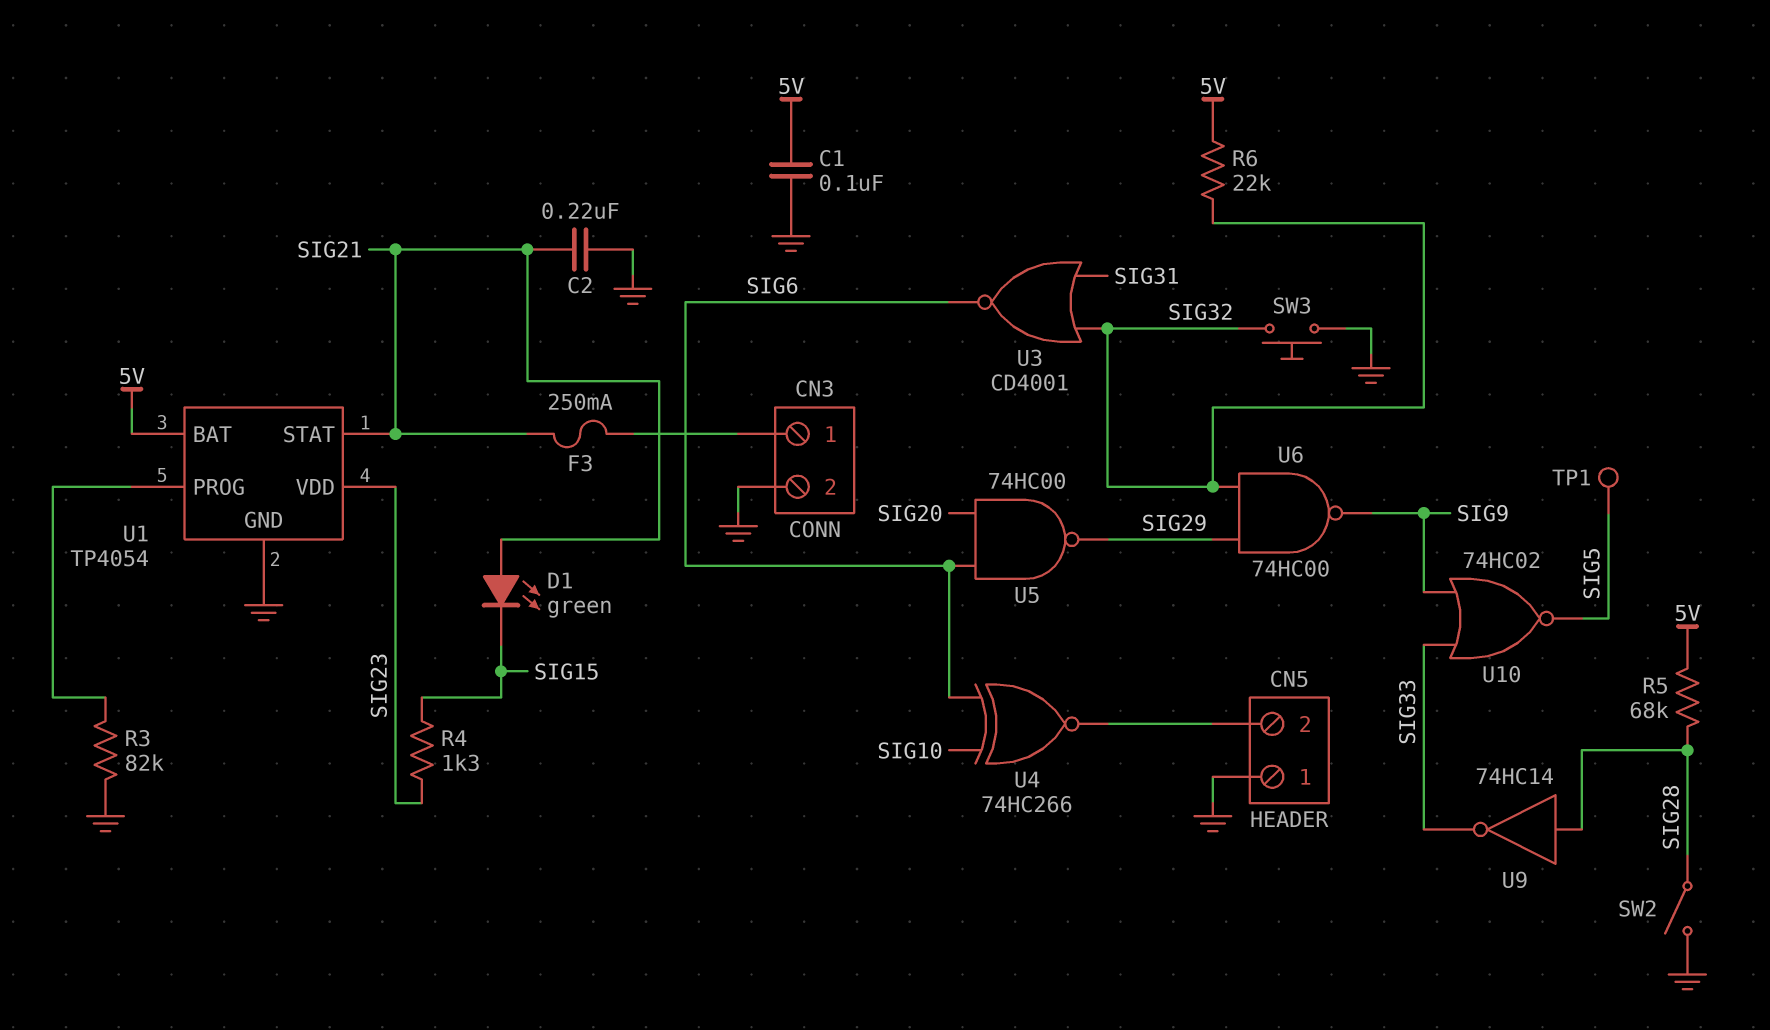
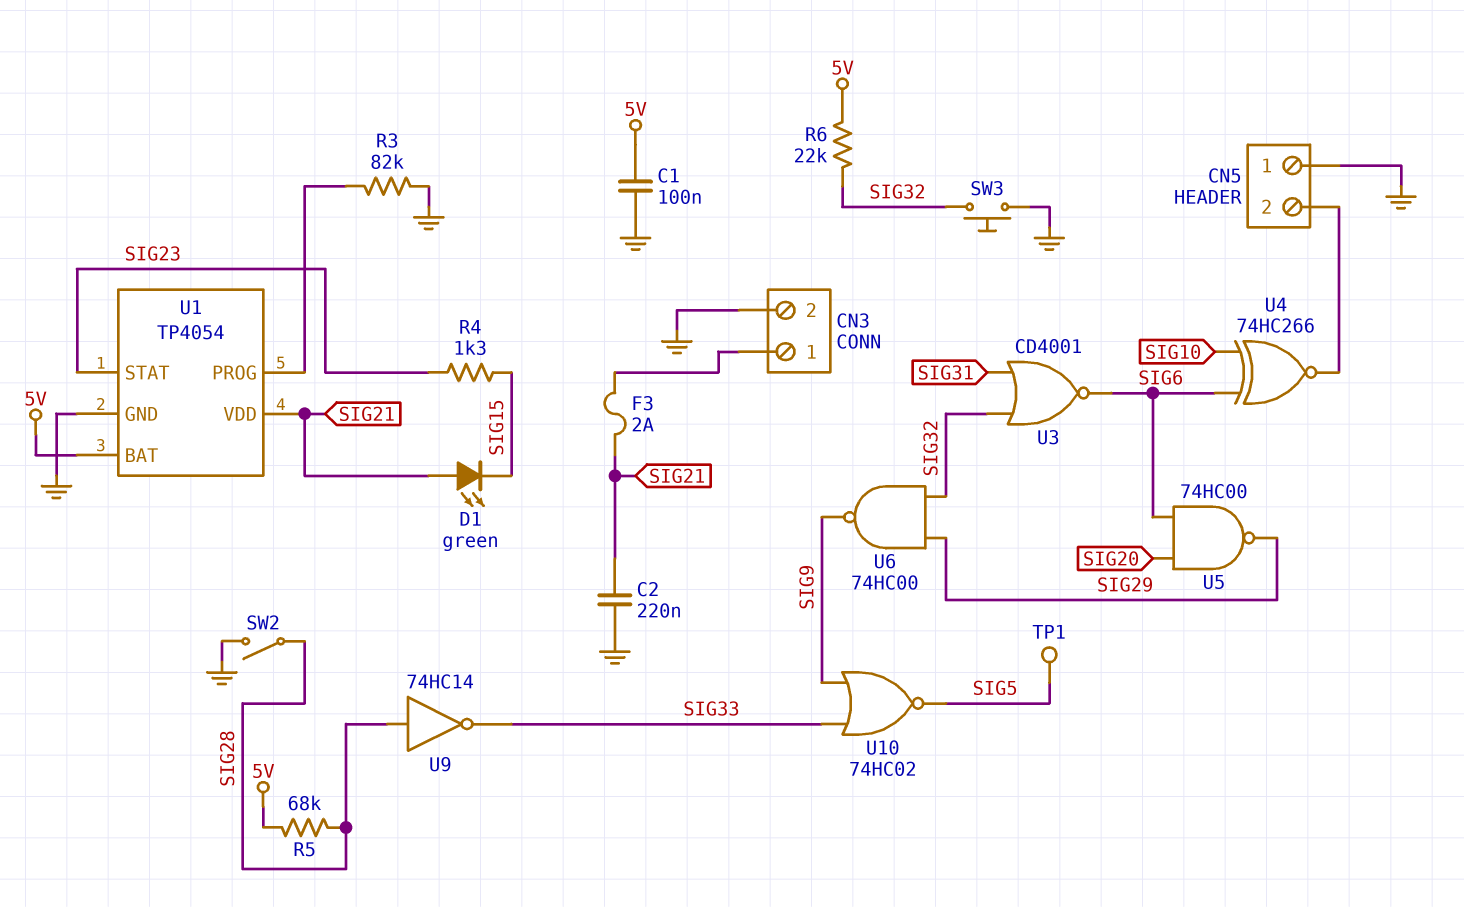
F3: 250mA (CN3/1, SIG21) -> 2A (CN3/1, SIG21)
U1 pin STAT: SIG21 -> SIG23
U1 pin VDD: SIG23 -> SIG21

